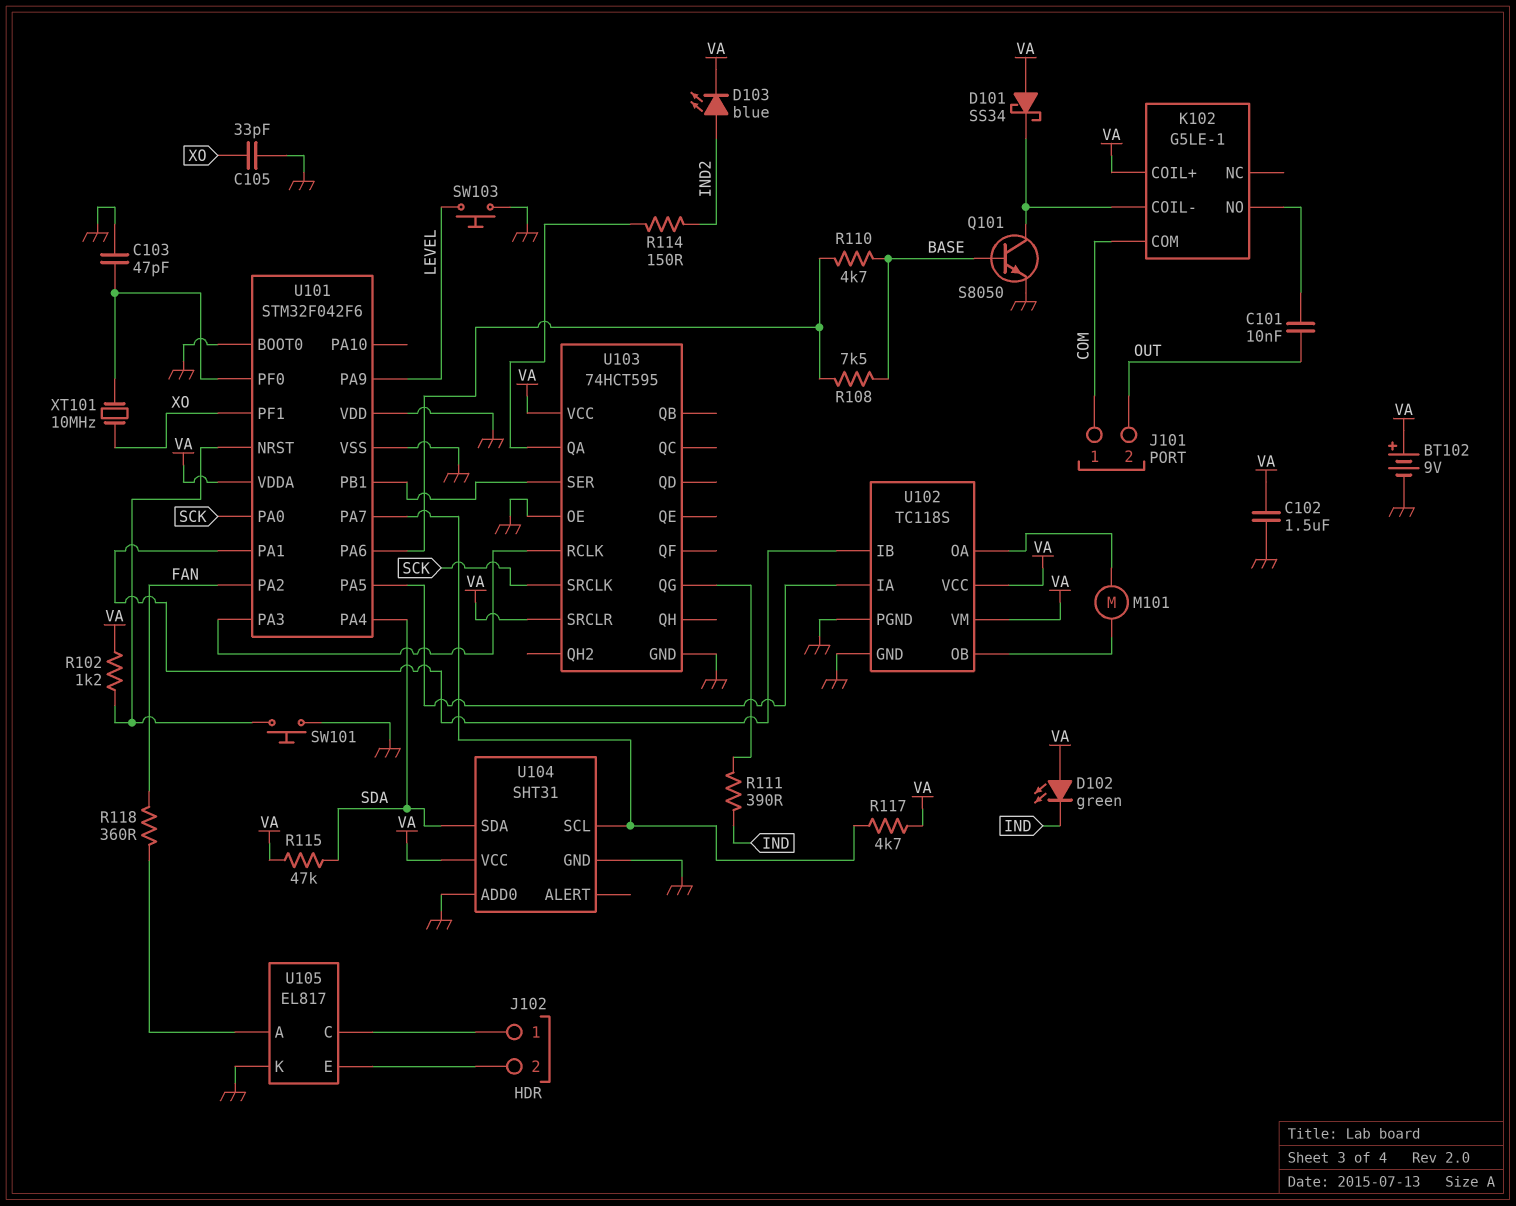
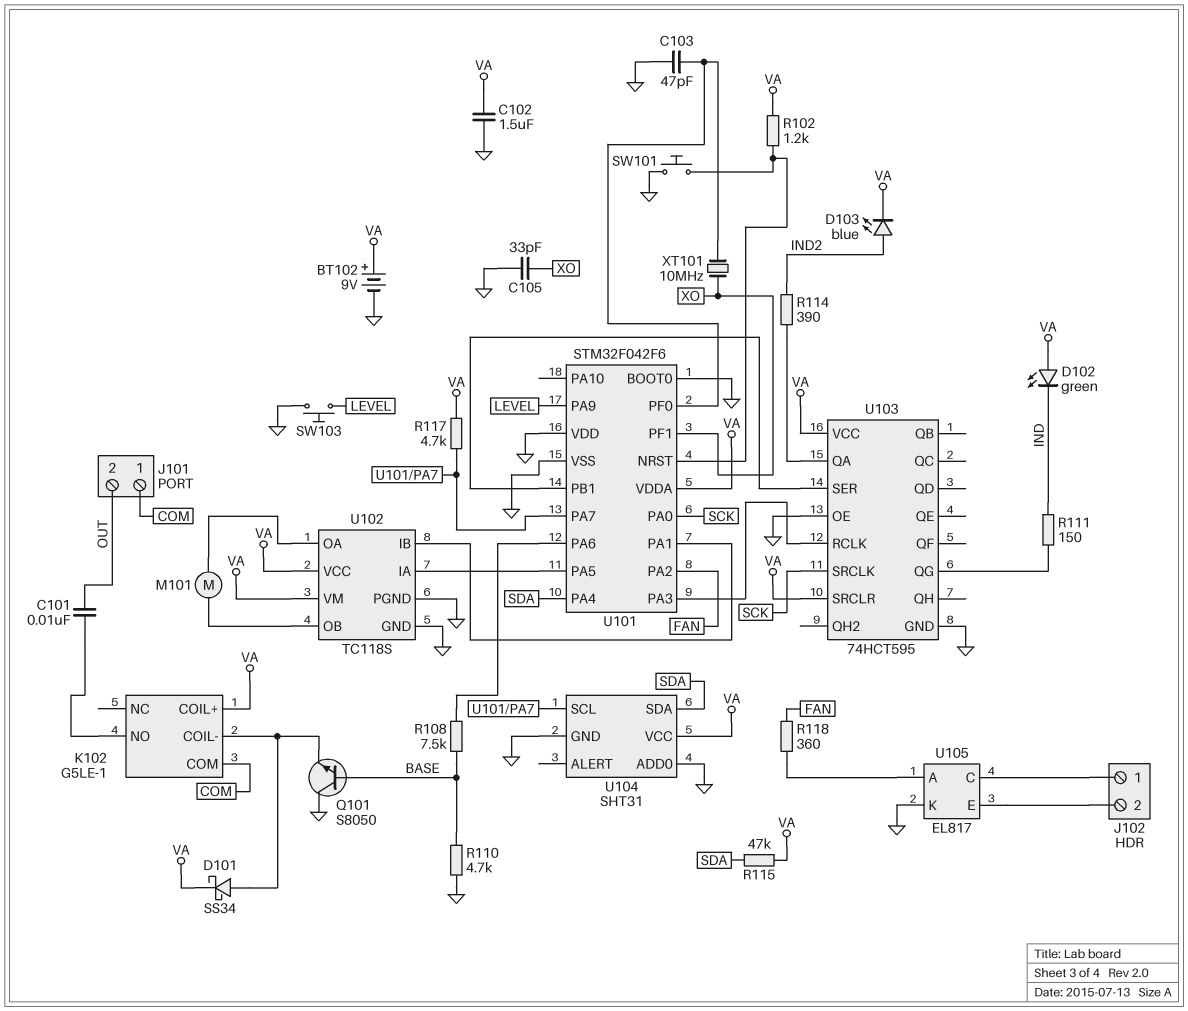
D101: schottky SS34 (A VA, K K102/COIL-) -> schottky SS34 (A K102/COIL-, K VA)
Q101: NPN S8050 (B BASE, C K102/COIL-, E GND) -> NPN S8050 (B BASE, C GND, E K102/COIL-)
R110: 4.7k (BASE, U101/PA6) -> 4.7k (BASE, GND)
R111: 390 (IND, U103/QG) -> 150 (IND, U103/QG)
R114: 150 (IND2, U103/QA) -> 390 (IND2, U103/QA)

